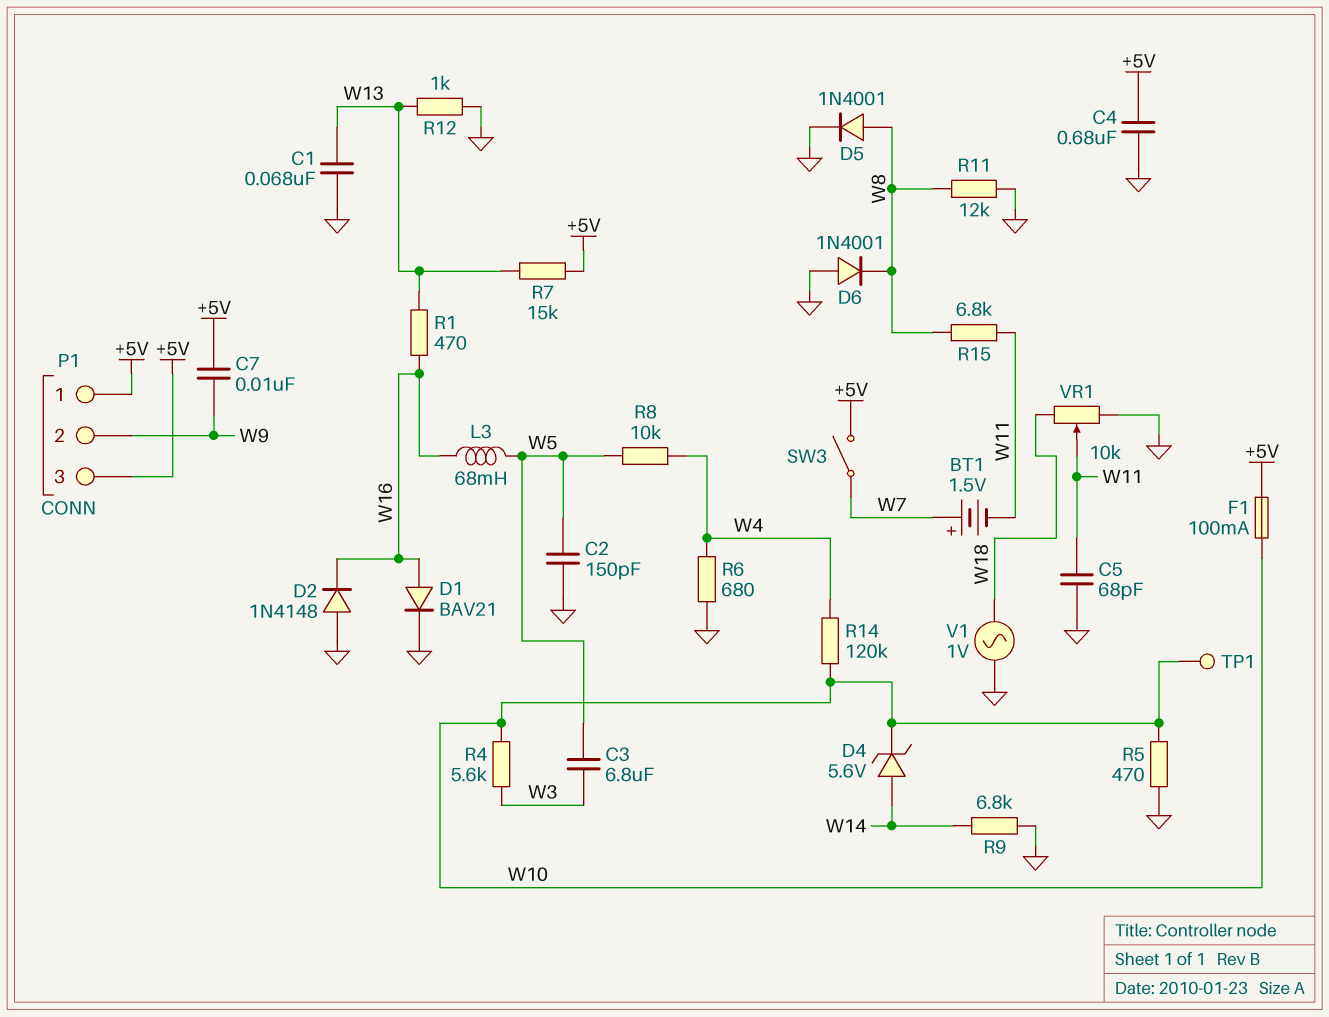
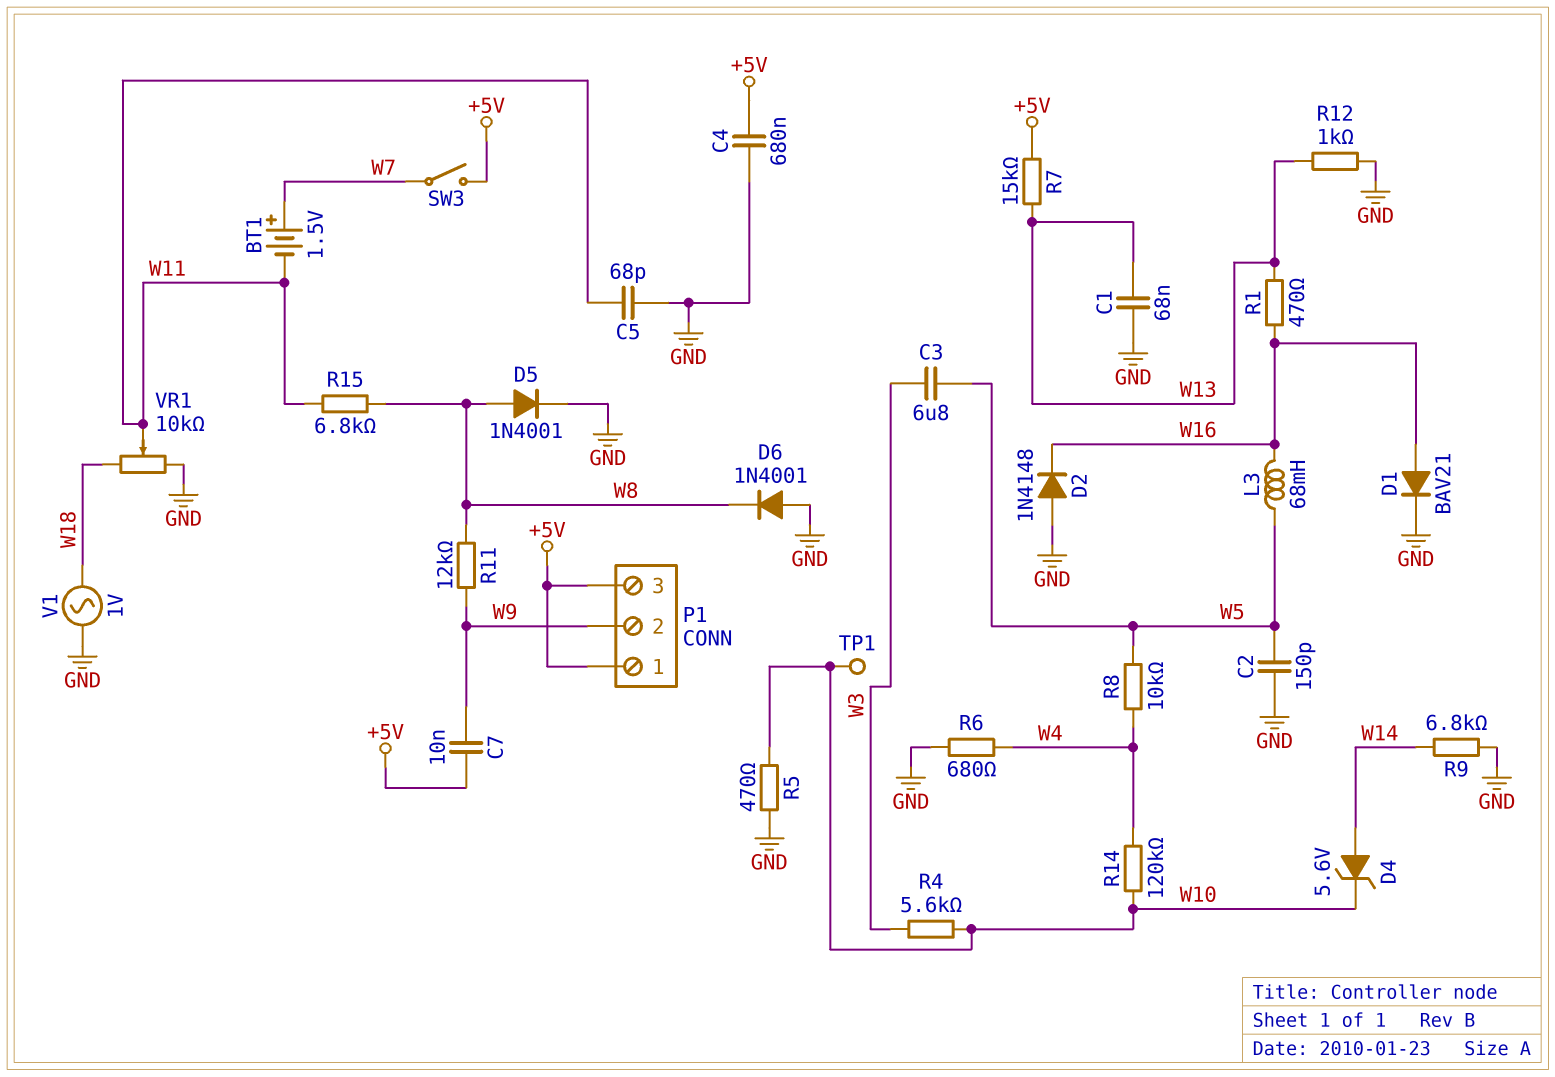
F1: 100mA (+5V, W10) -> none
R11: 12k (GND, W8) -> 12k (W8, W9)

